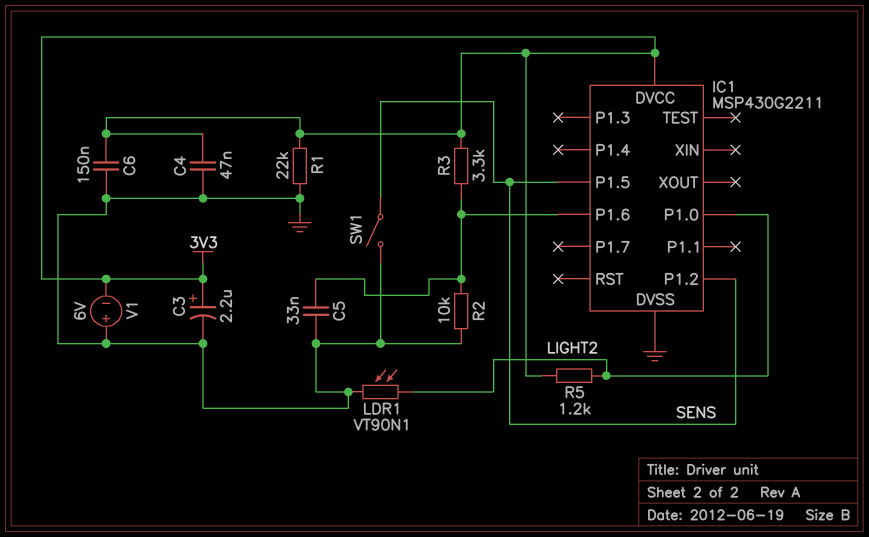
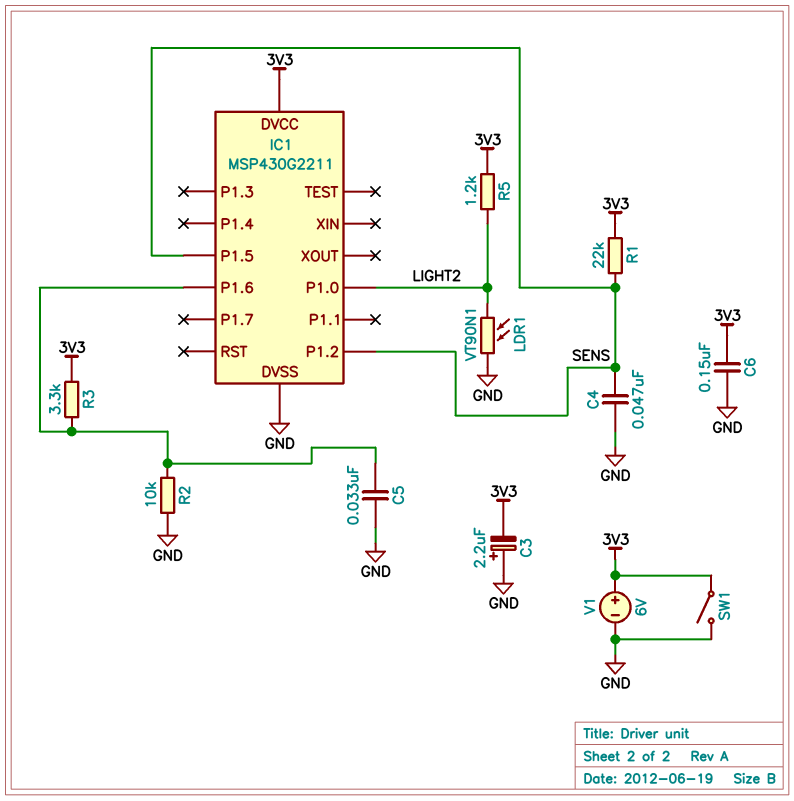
C3: 2.2uF (plus 3V3, minus GND) -> 2.2uF (plus GND, minus 3V3)
C4: 47nF (3V3, GND) -> 47nF (GND, SENS)
R1: 22k (3V3, GND) -> 22k (3V3, SENS)
SW1: switch (GND, SENS) -> switch (3V3, GND)
V1: 6V (plus GND, minus 3V3) -> 6V (plus 3V3, minus GND)

